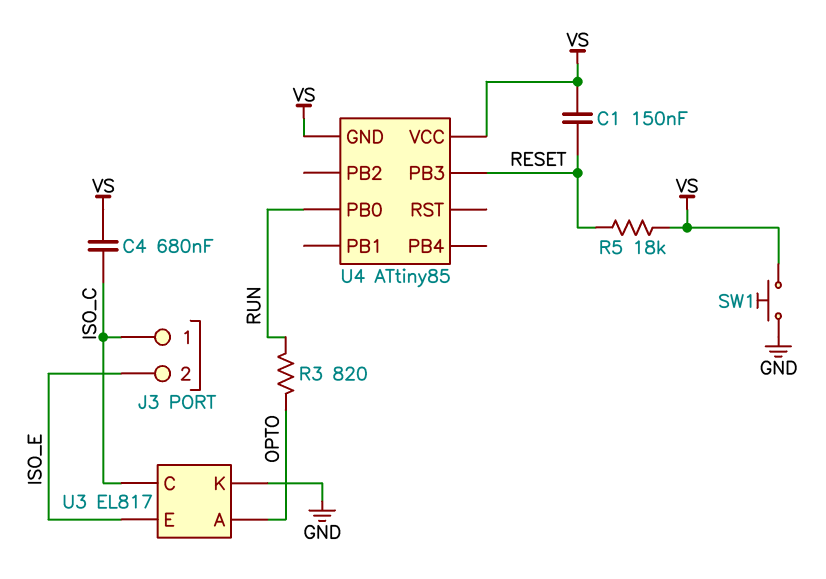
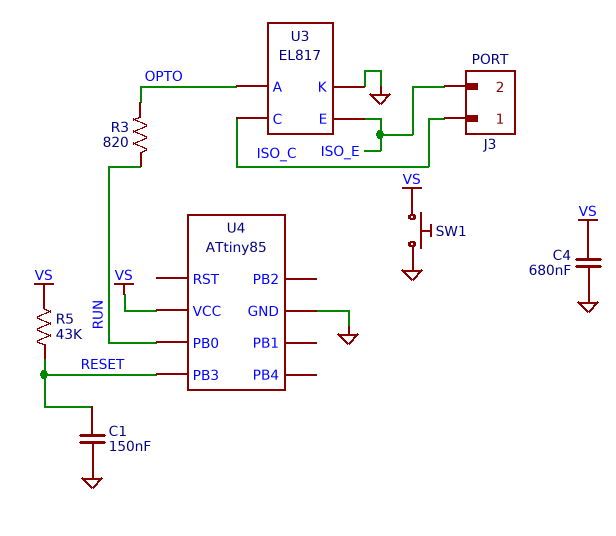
C1: 150nF (RESET, VS) -> 150nF (GND, RESET)
C4: 680nF (ISO_C, VS) -> 680nF (GND, VS)
R5: 18k (RESET, VS) -> 43k (RESET, VS)
U4 pin GND: VS -> GND

